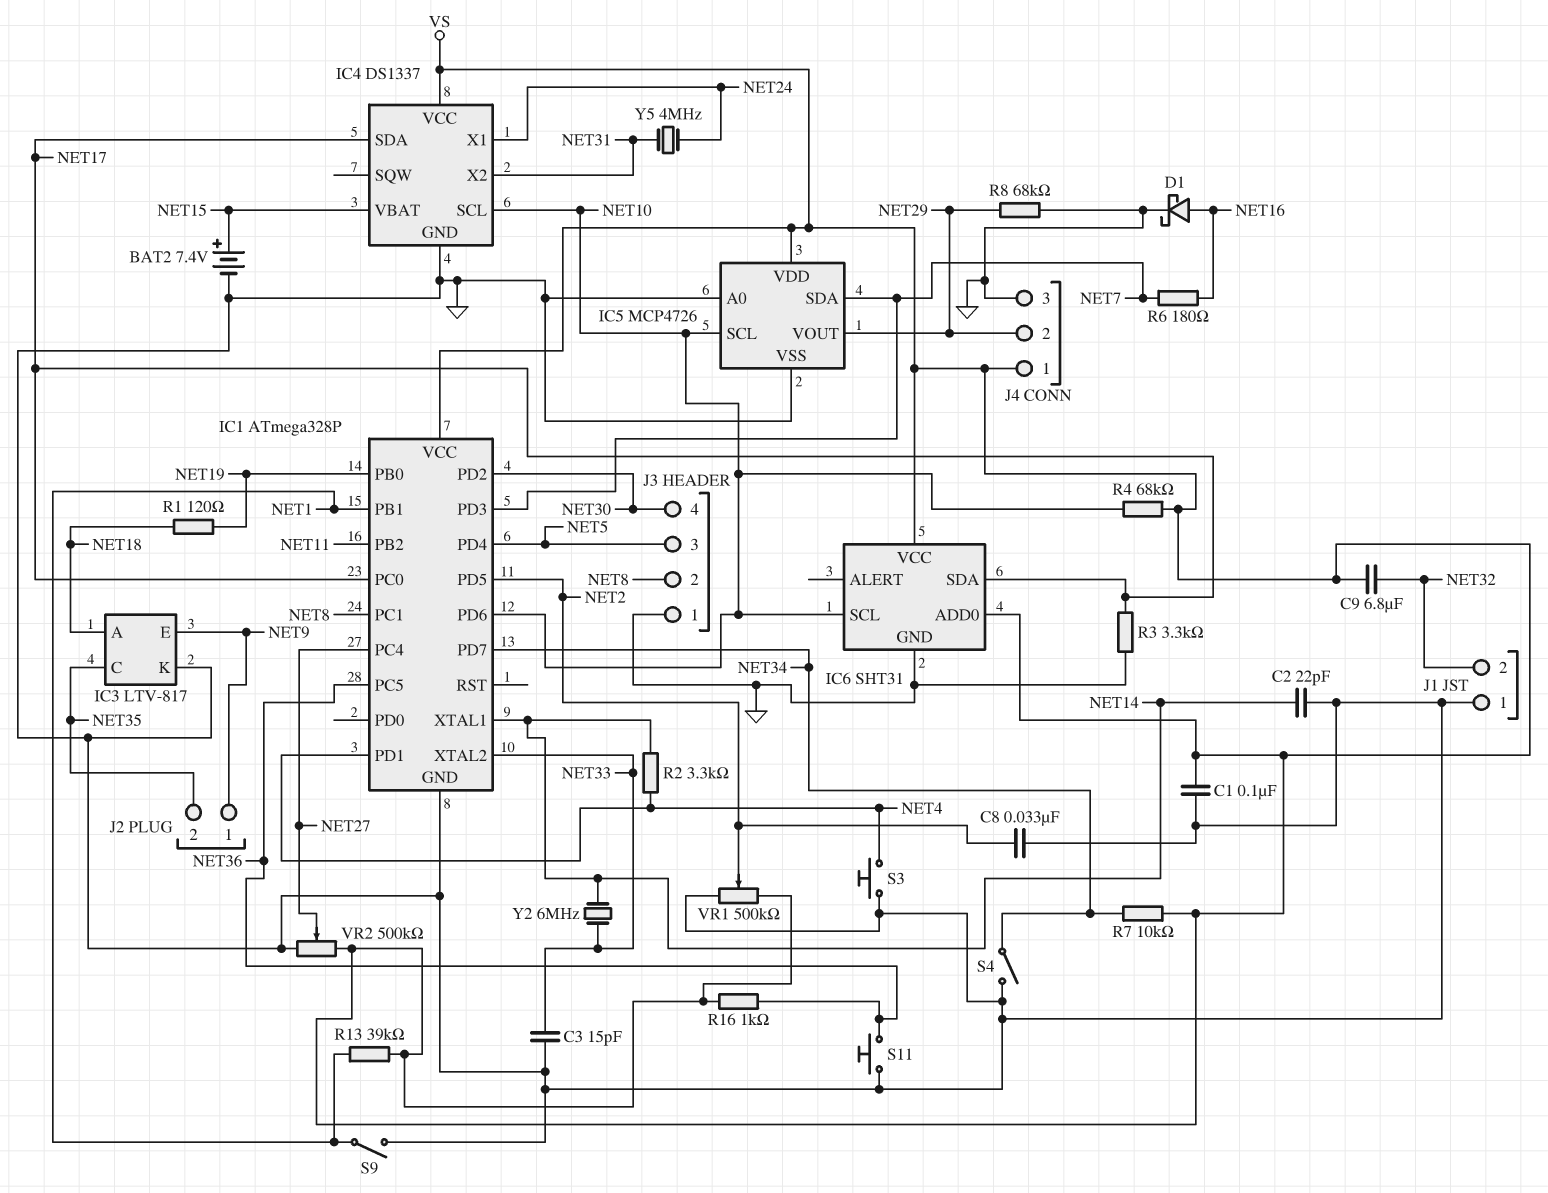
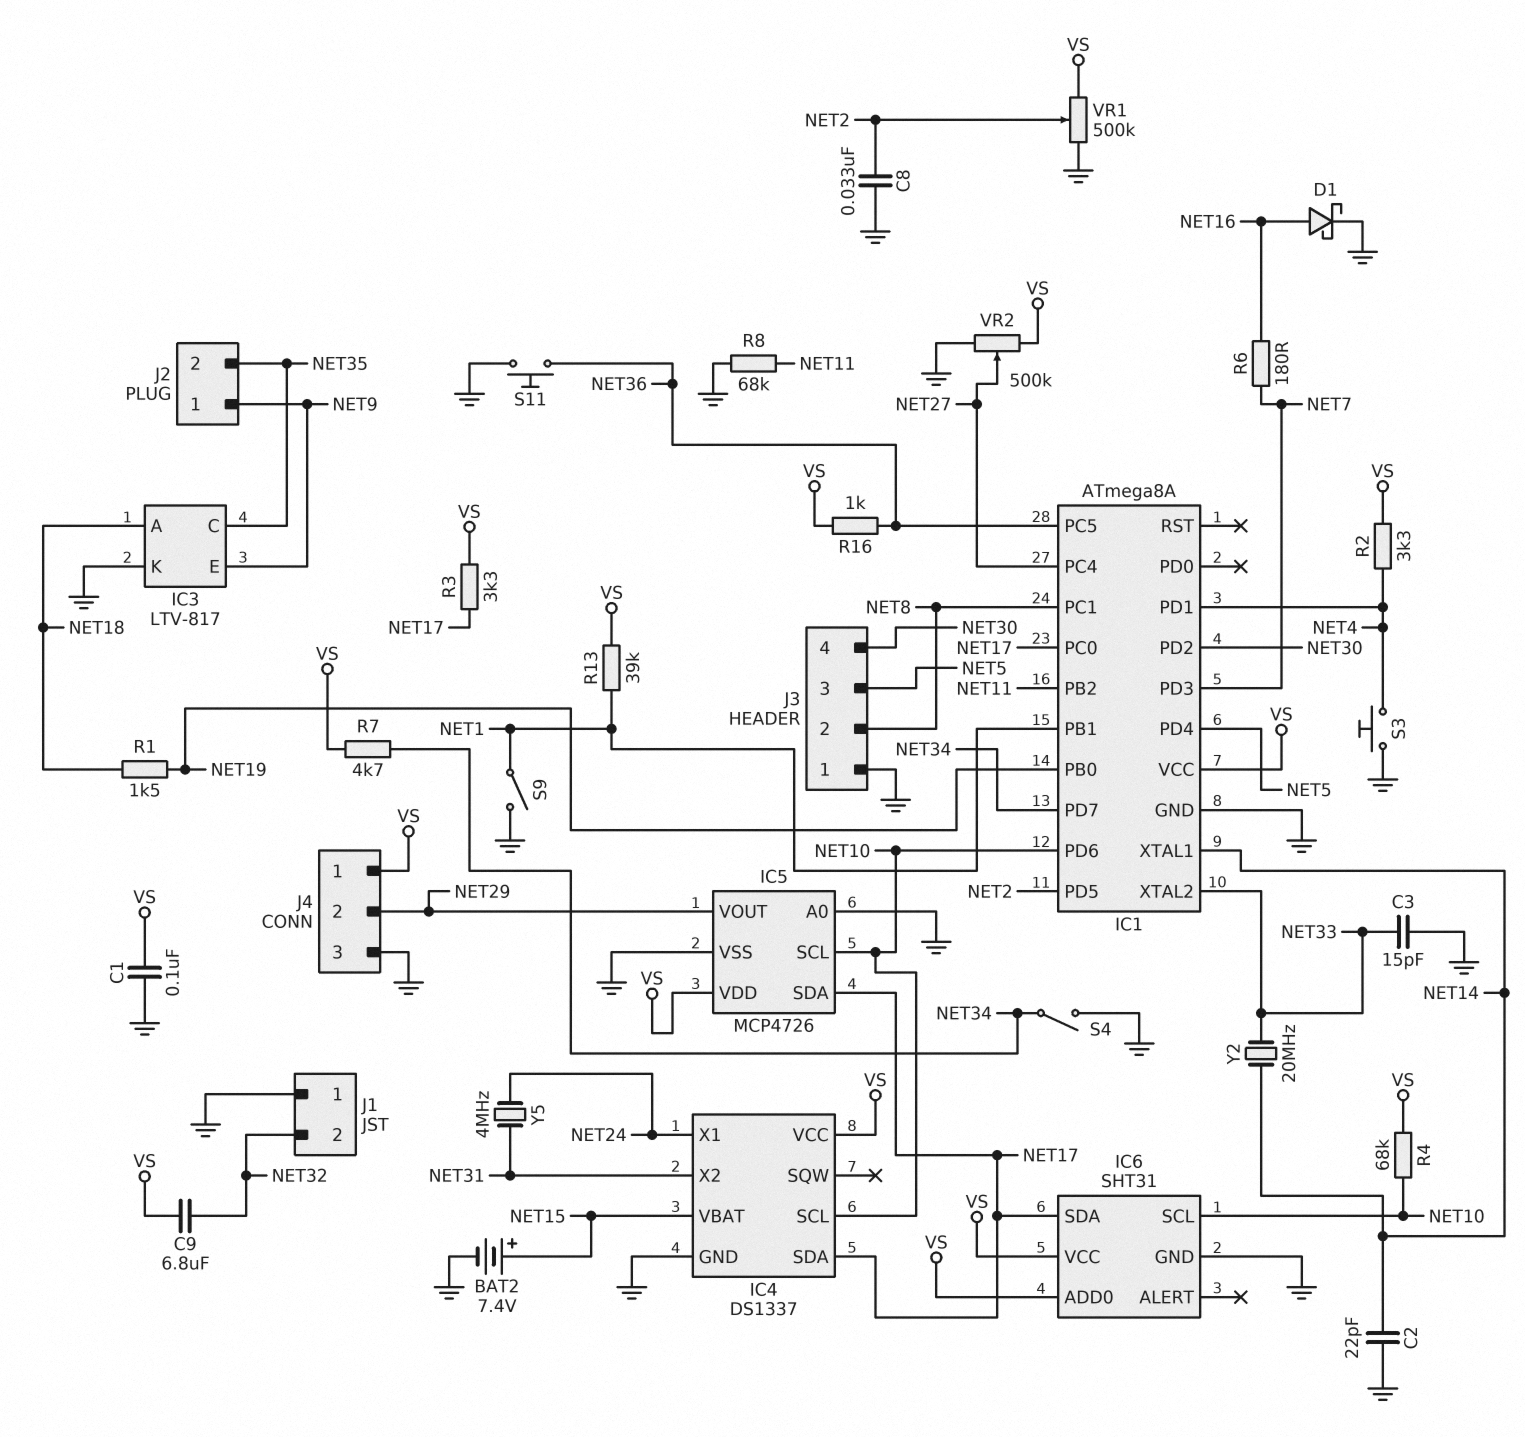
IC1: ATmega328P -> ATmega8A
IC5 pin SDA: NET7 -> NET17
R1: 120 (NET18, NET19) -> 1.5k (NET18, NET19)
R2: 3.3k (NET4, NET14) -> 3.3k (NET4, VS)
R3: 3.3k (GND, NET17) -> 3.3k (NET17, VS)
R7: 10k (NET34, VS) -> 4.7k (NET34, VS)
R8: 68k (GND, NET29) -> 68k (GND, NET11)
Y2: 6MHz (NET14, NET33) -> 20MHz (NET14, NET33)

